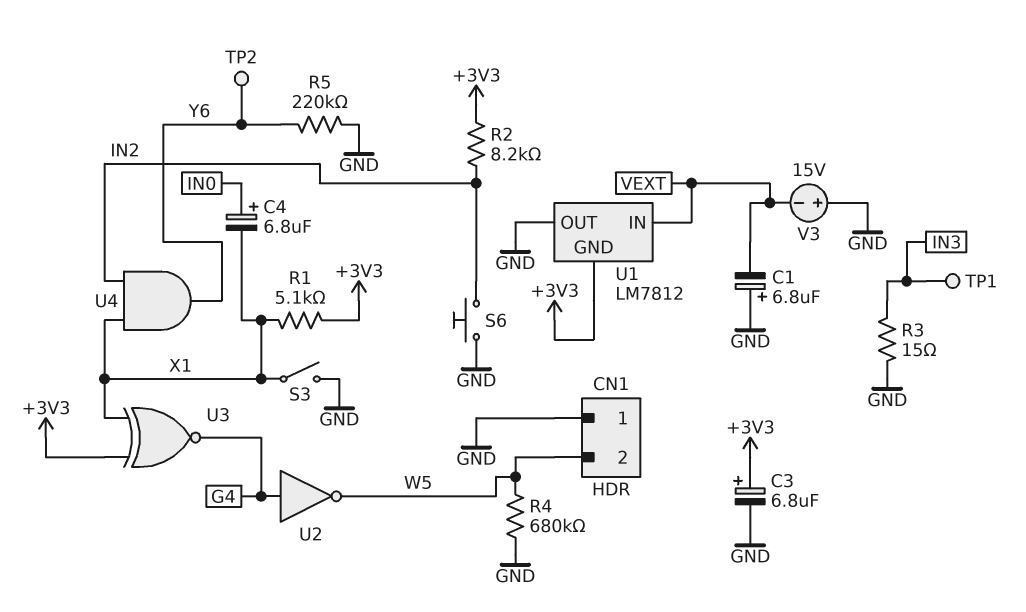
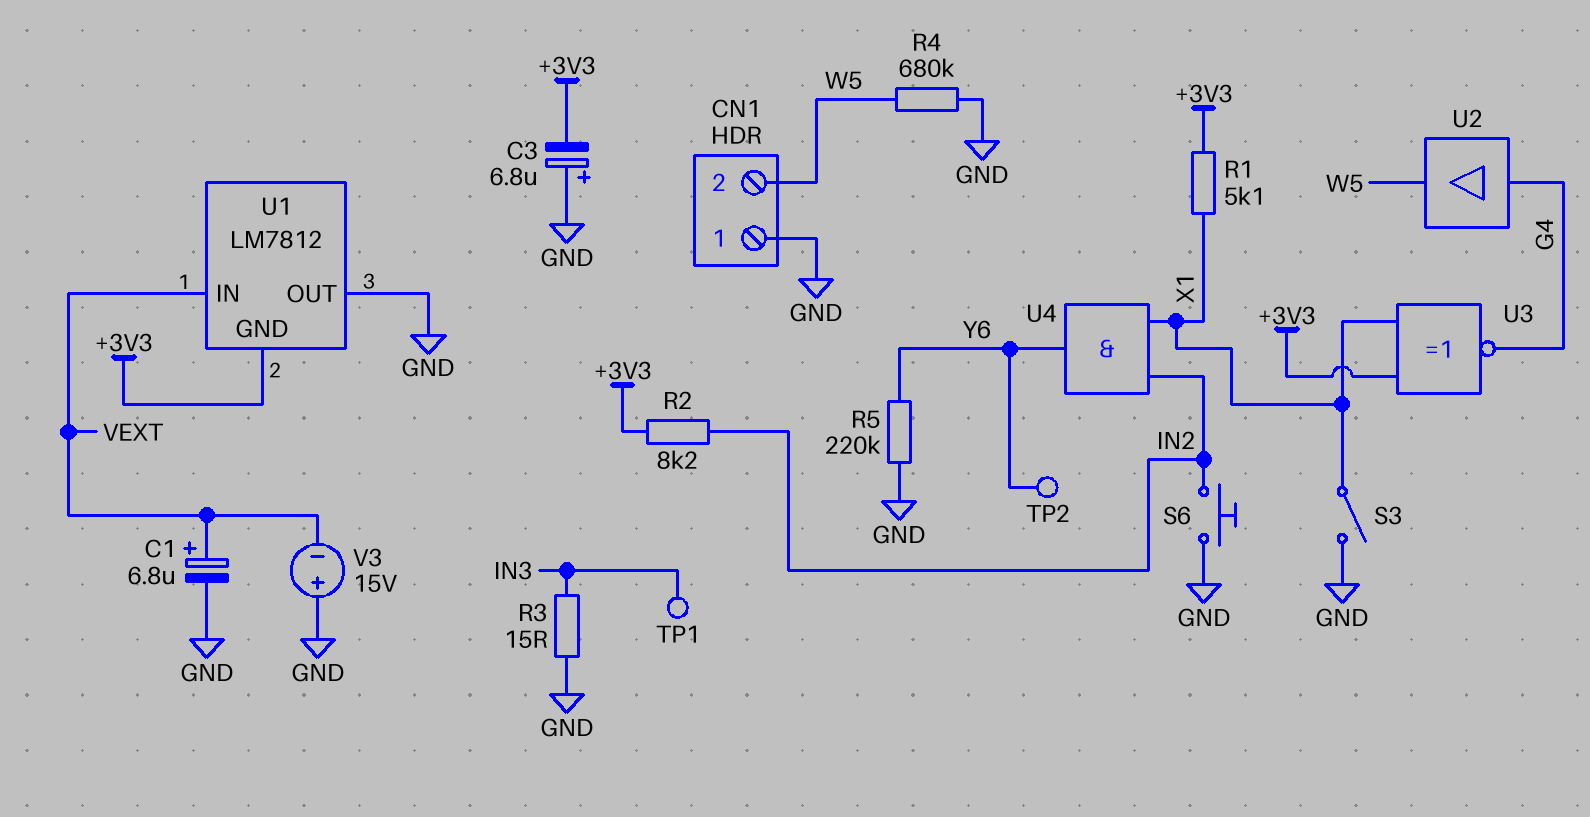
C1: 6.8uF (plus GND, minus VEXT) -> 6.8uF (plus VEXT, minus GND)
C3: 6.8uF (plus +3V3, minus GND) -> 6.8uF (plus GND, minus +3V3)
C4: 6.8uF (plus IN0, minus X1) -> none
U2: NOT (in G4, out W5) -> buffer (in G4, out W5)

